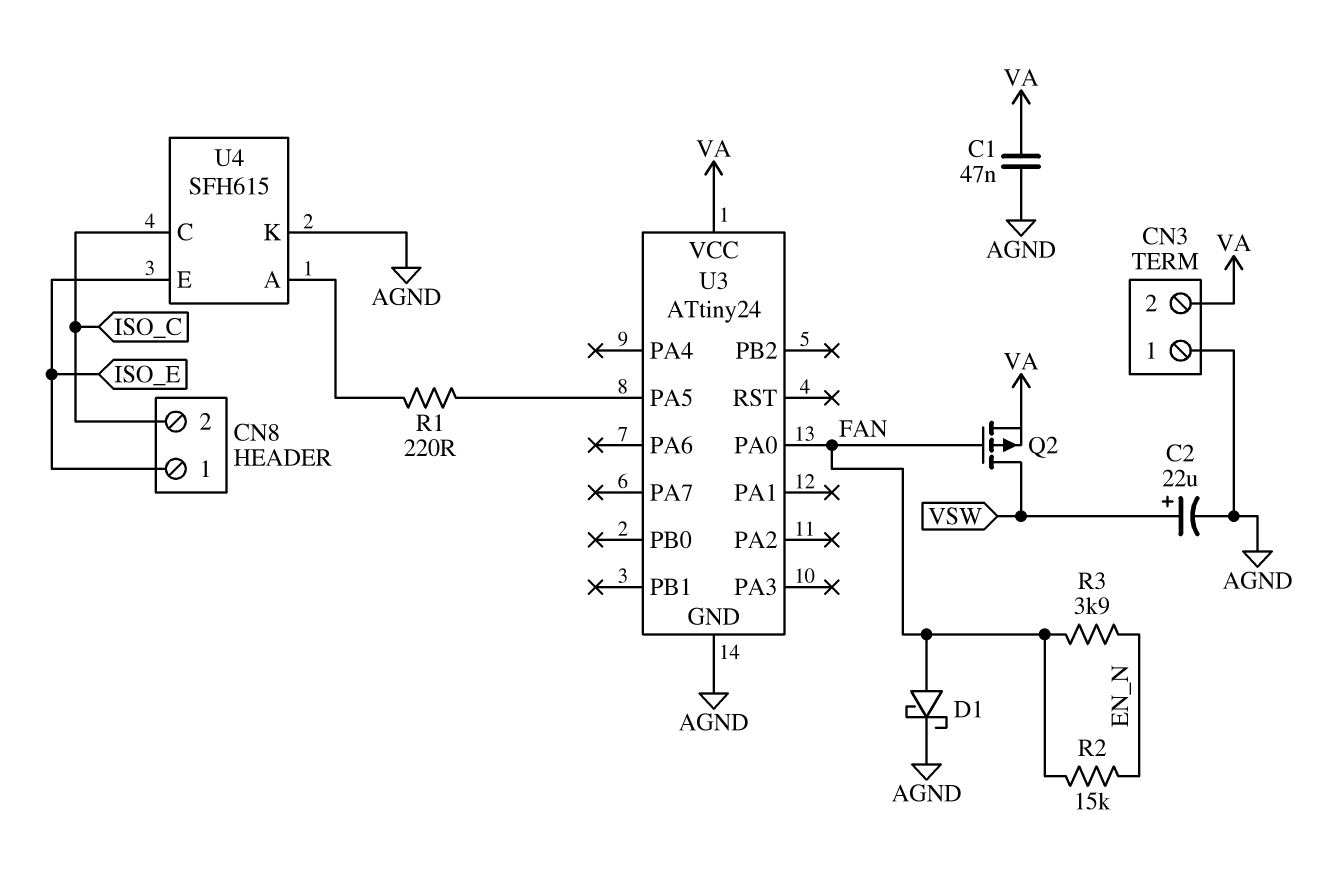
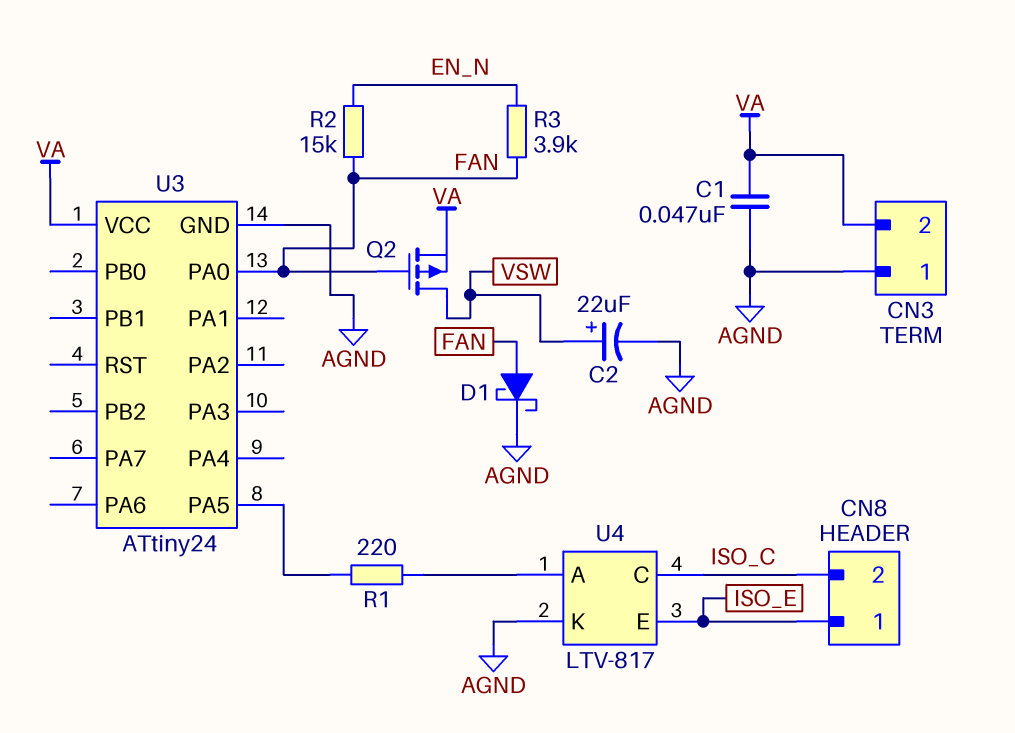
U4: SFH615 -> LTV-817

